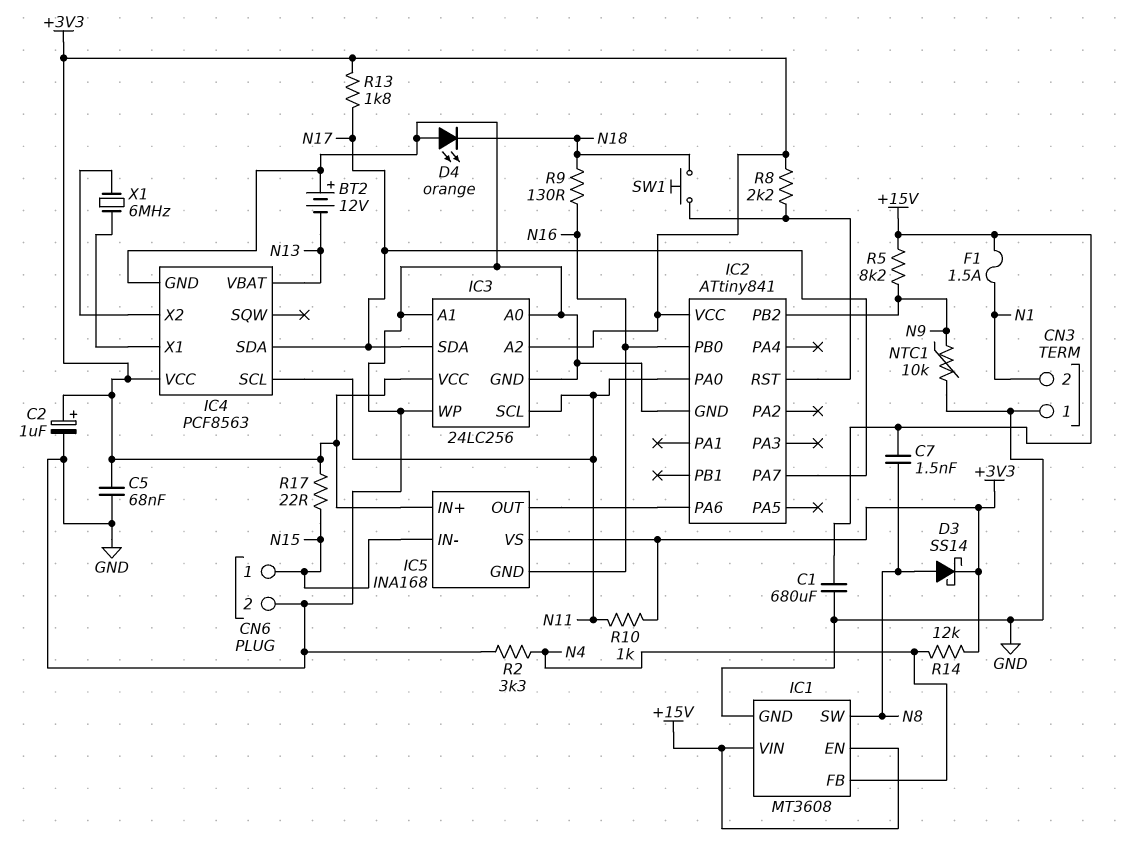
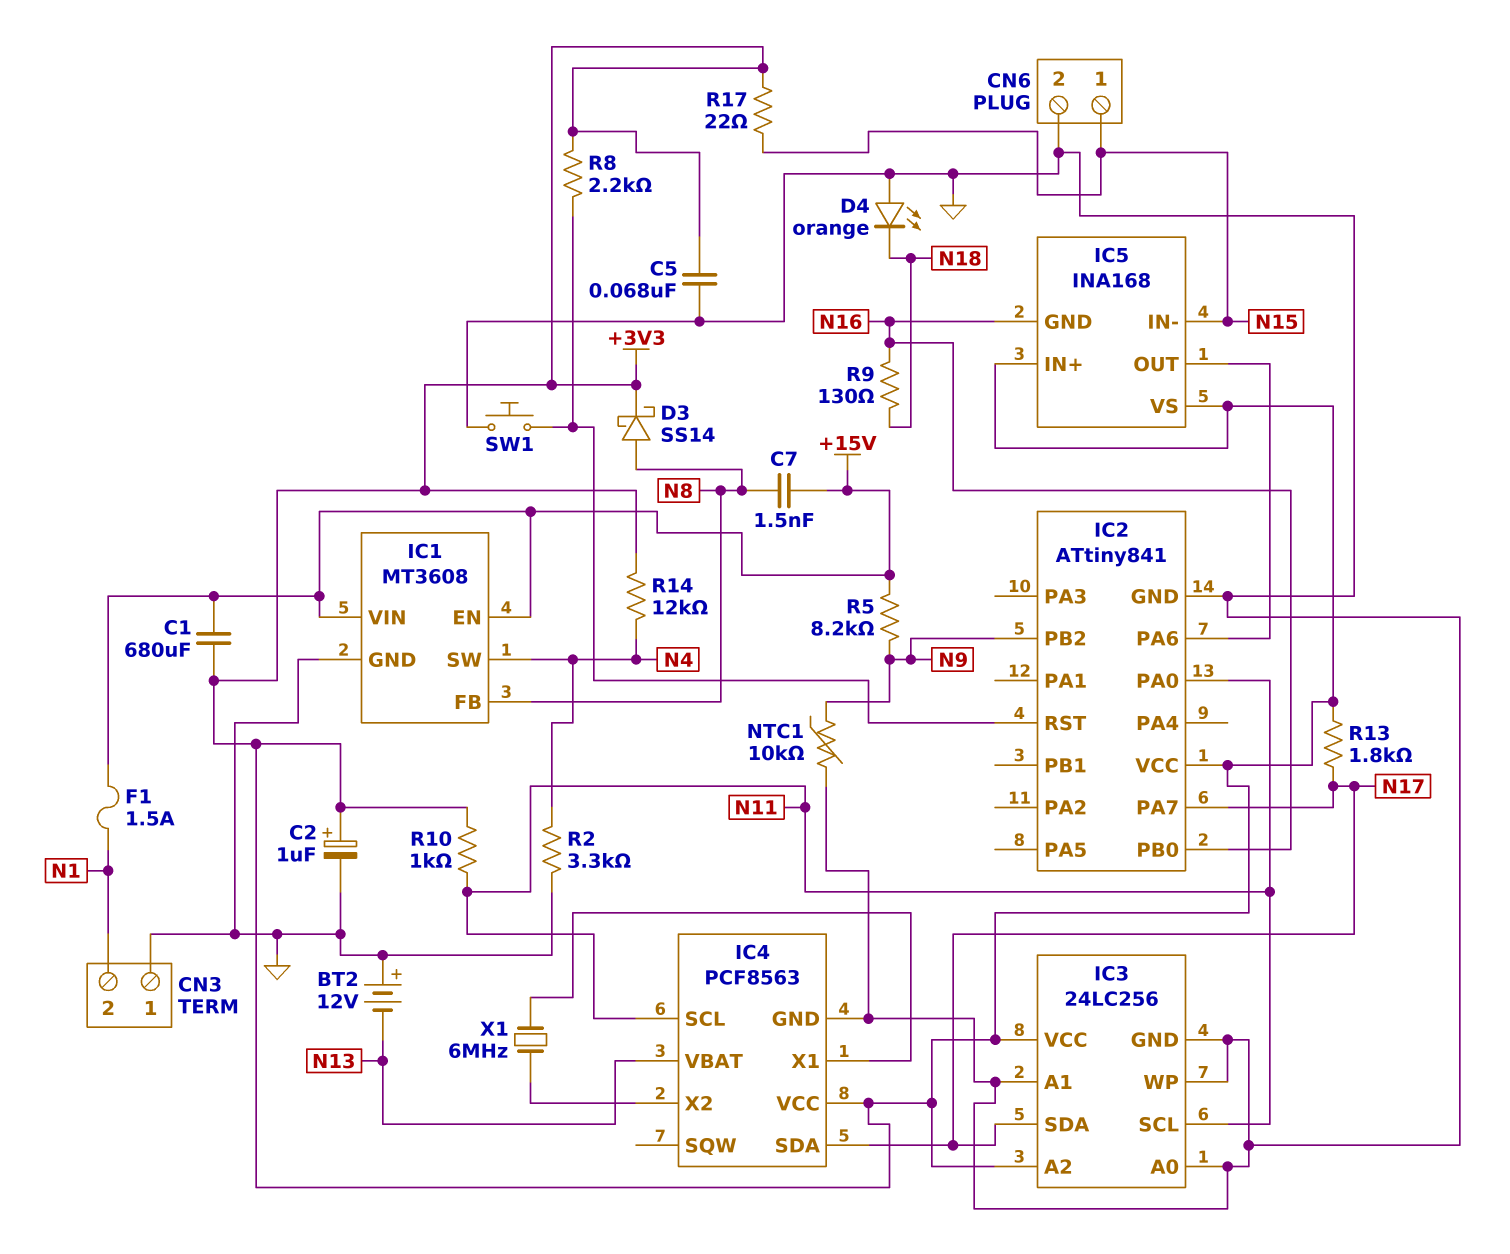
C1: 680uF (+15V, GND) -> 680uF (+3V3, +15V)
IC1 pin FB: N4 -> N8
IC1 pin SW: N8 -> N4
SW1: button (IC2/RST, N18) -> button (GND, IC2/RST)

